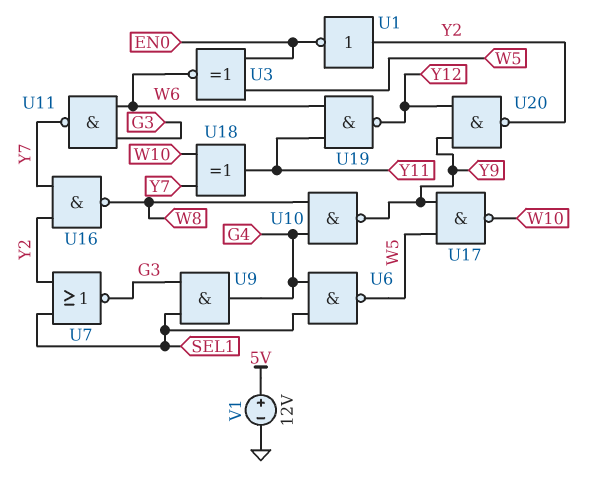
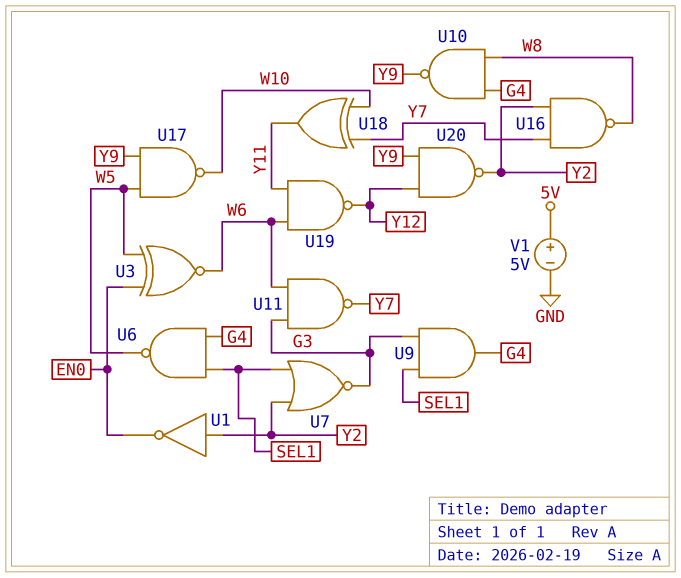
V1: 12V (plus 5V, minus GND) -> 5V (plus 5V, minus GND)

